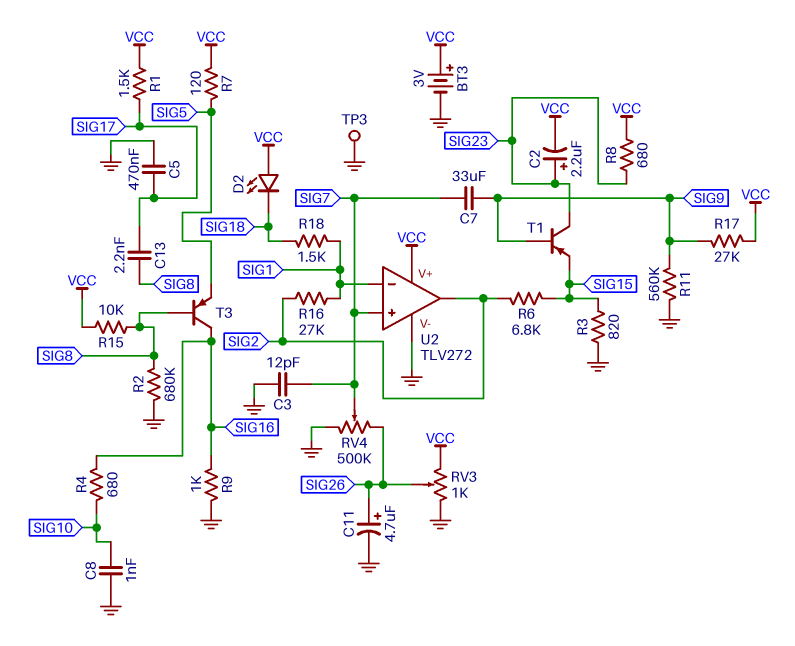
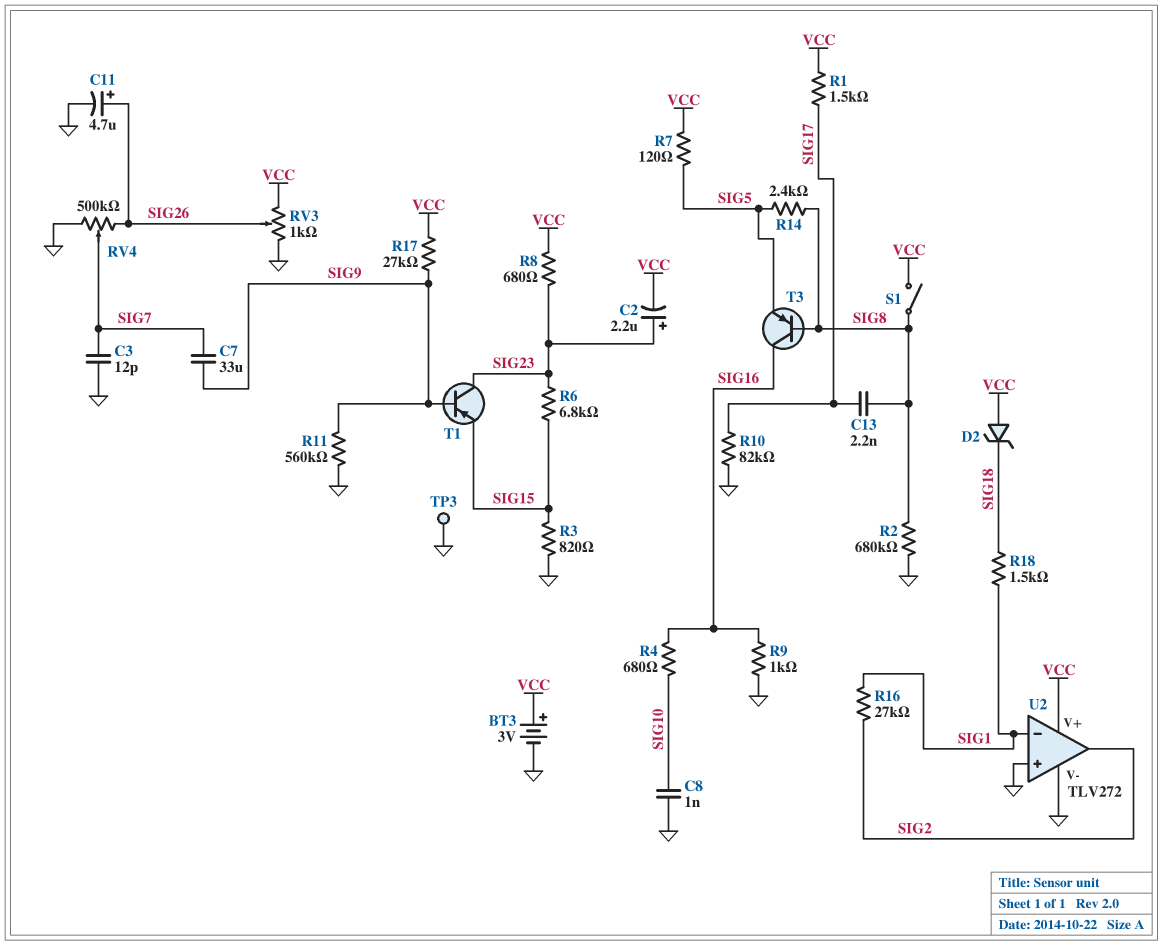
C5: 470nF (GND, SIG17) -> none
D2: LED (A VCC, K SIG18) -> zener (A VCC, K SIG18)
R6: 6.8k (SIG2, SIG15) -> 6.8k (SIG15, SIG23)
R10: none -> 82k (GND, SIG17)
R14: none -> 2.4k (SIG5, SIG8)
R15: 10k (SIG8, VCC) -> none
S1: none -> switch (SIG8, VCC)
U2 pin in+: SIG7 -> GND

